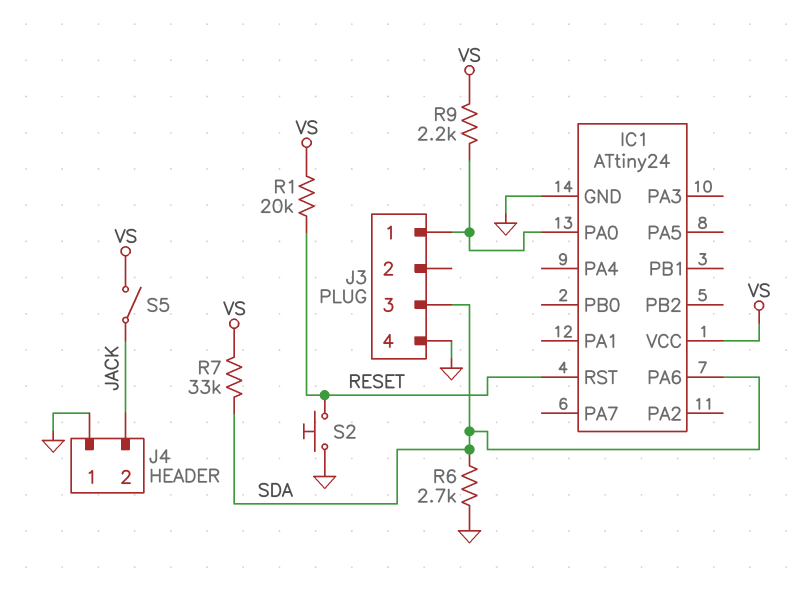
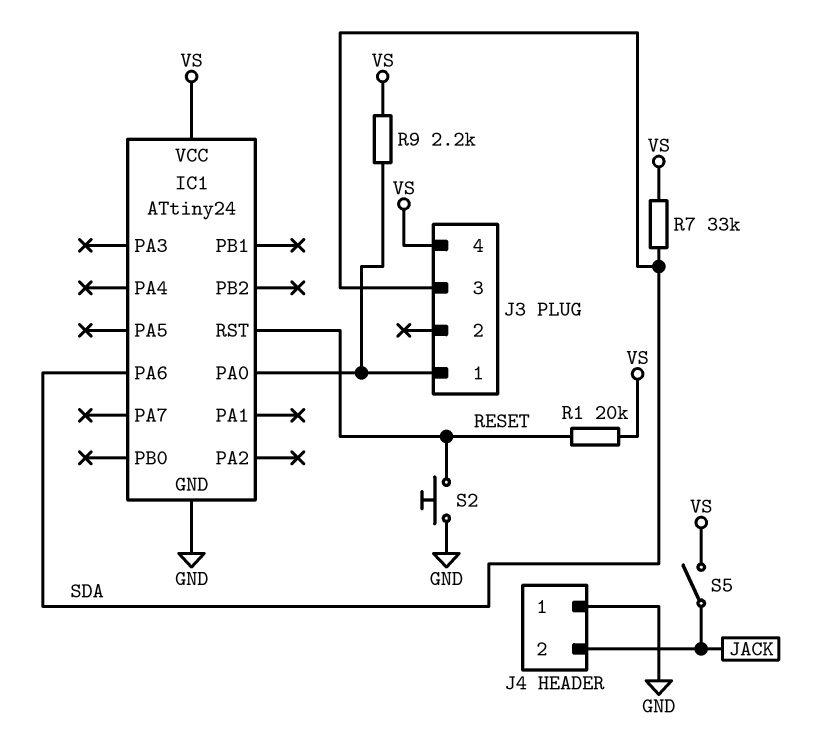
J3 pin 4: GND -> VS
R6: 2.7k (GND, SDA) -> none

